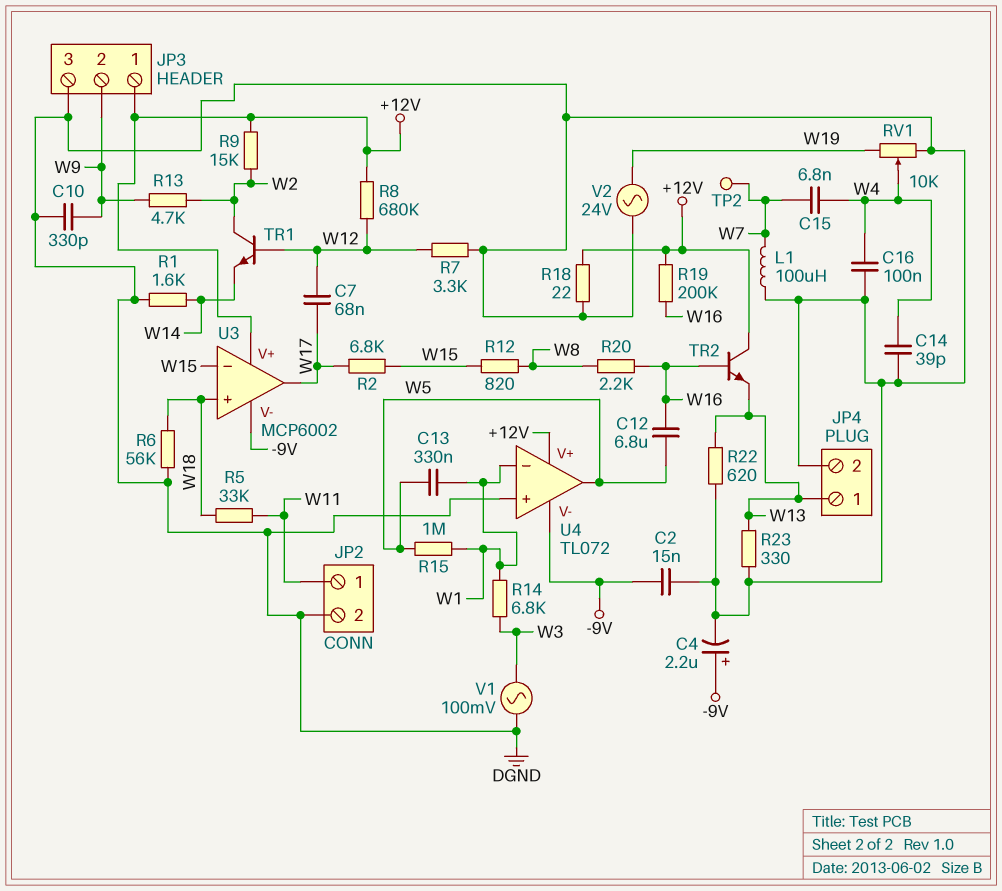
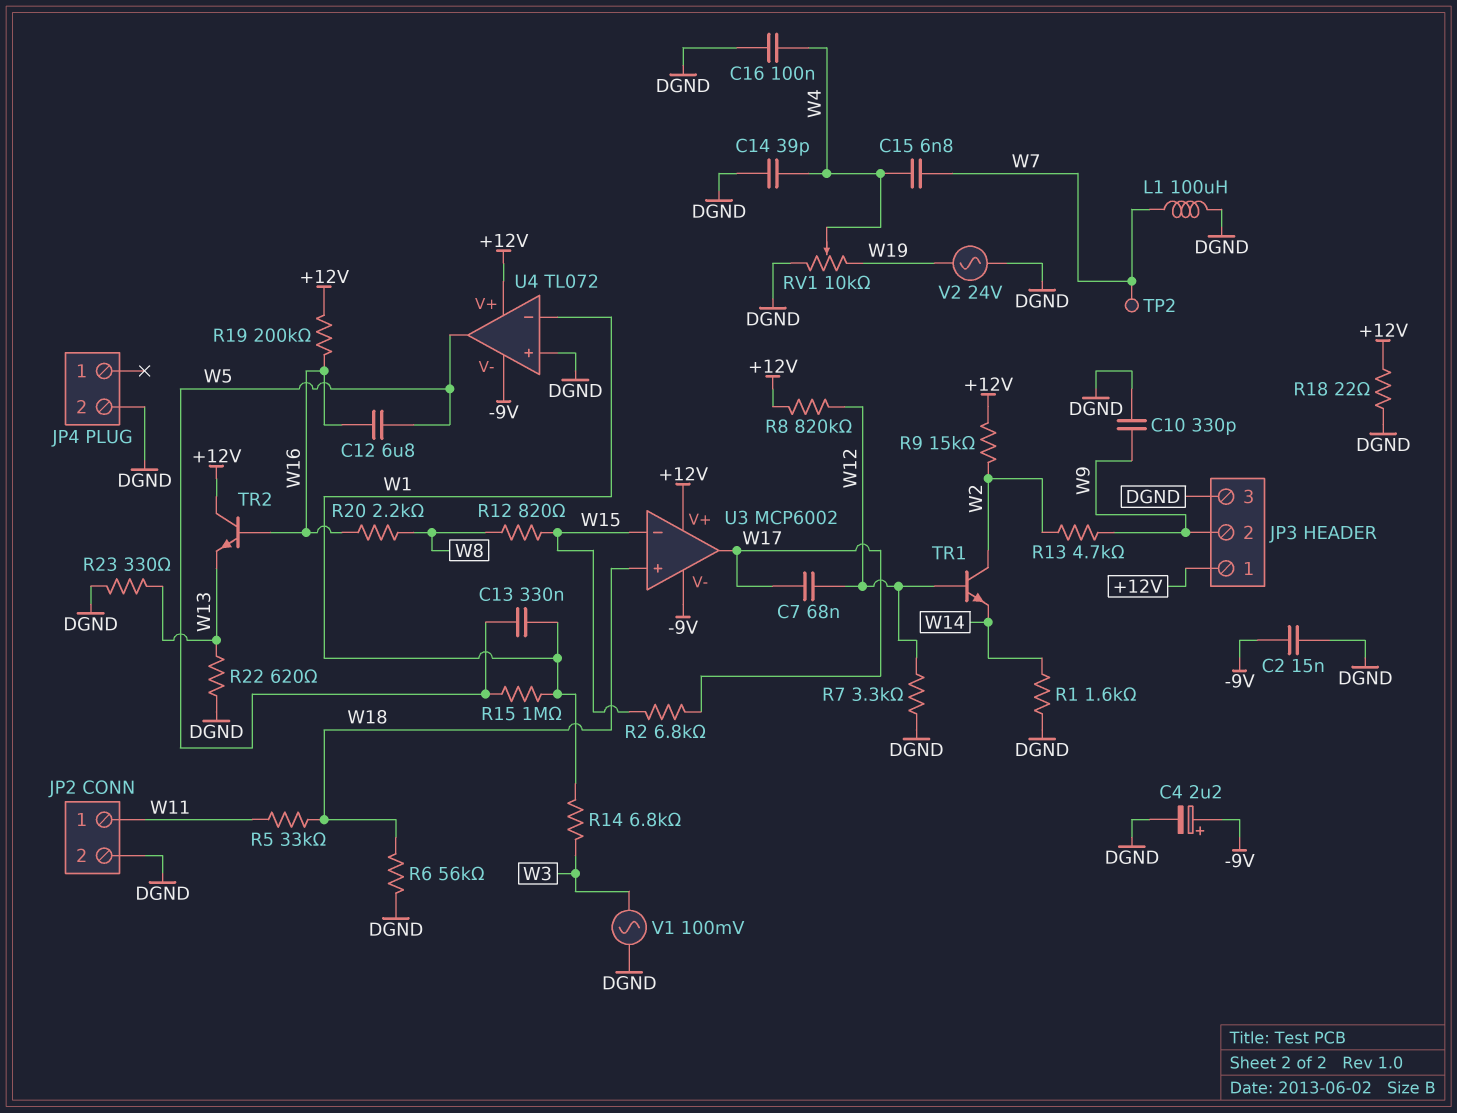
JP4 pin 1: W13 -> none
R8: 680k (+12V, W12) -> 820k (+12V, W12)

